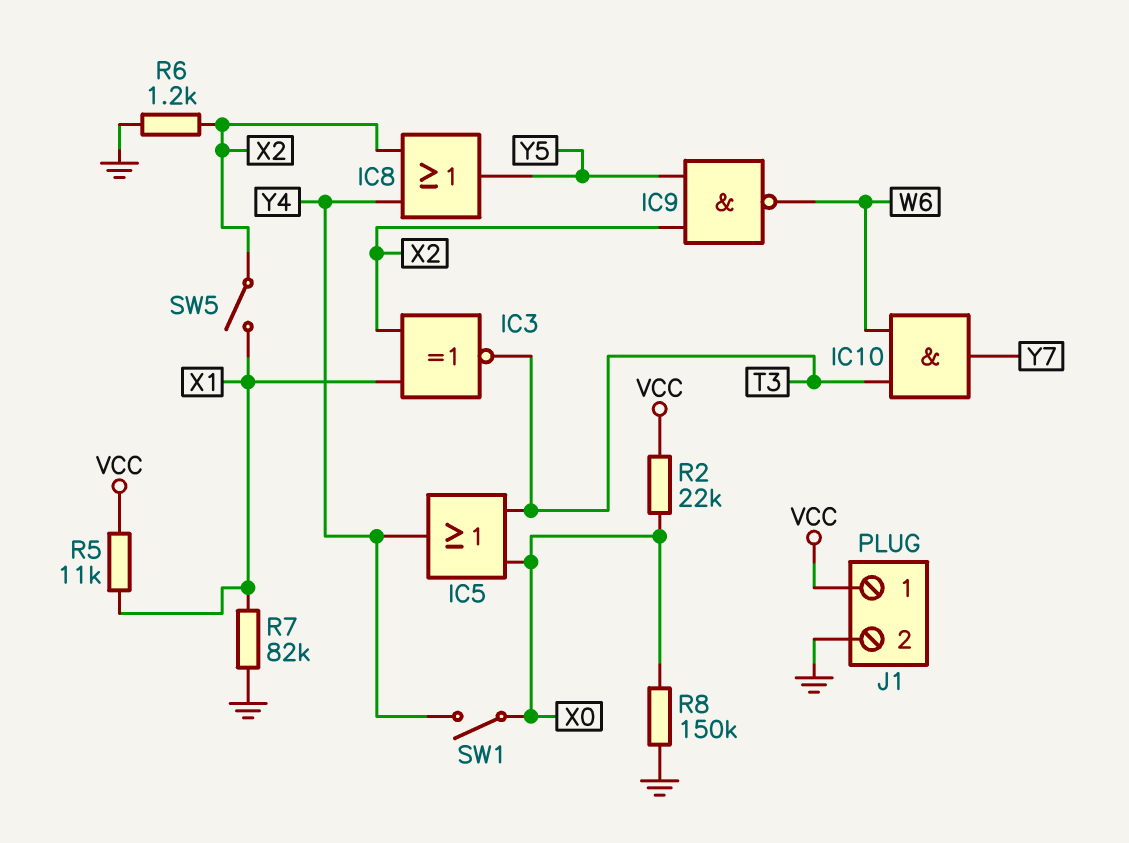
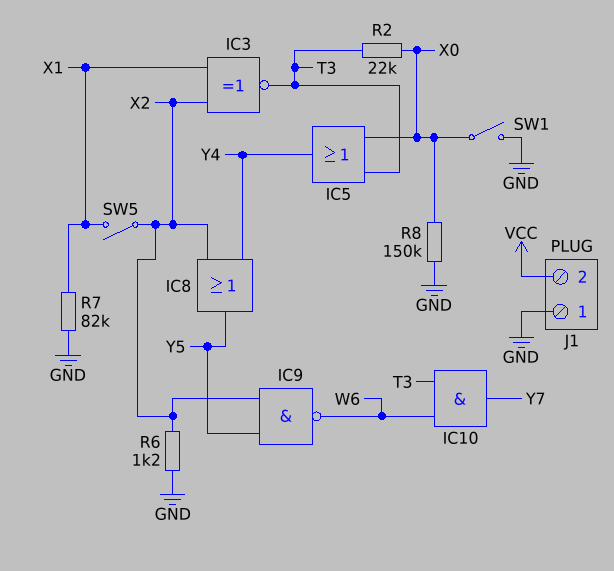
J1 pin 1: VCC -> GND
J1 pin 2: GND -> VCC
R2: 22k (VCC, X0) -> 22k (T3, X0)
R5: 11k (VCC, X1) -> none
SW1: switch (X0, Y4) -> switch (GND, X0)

